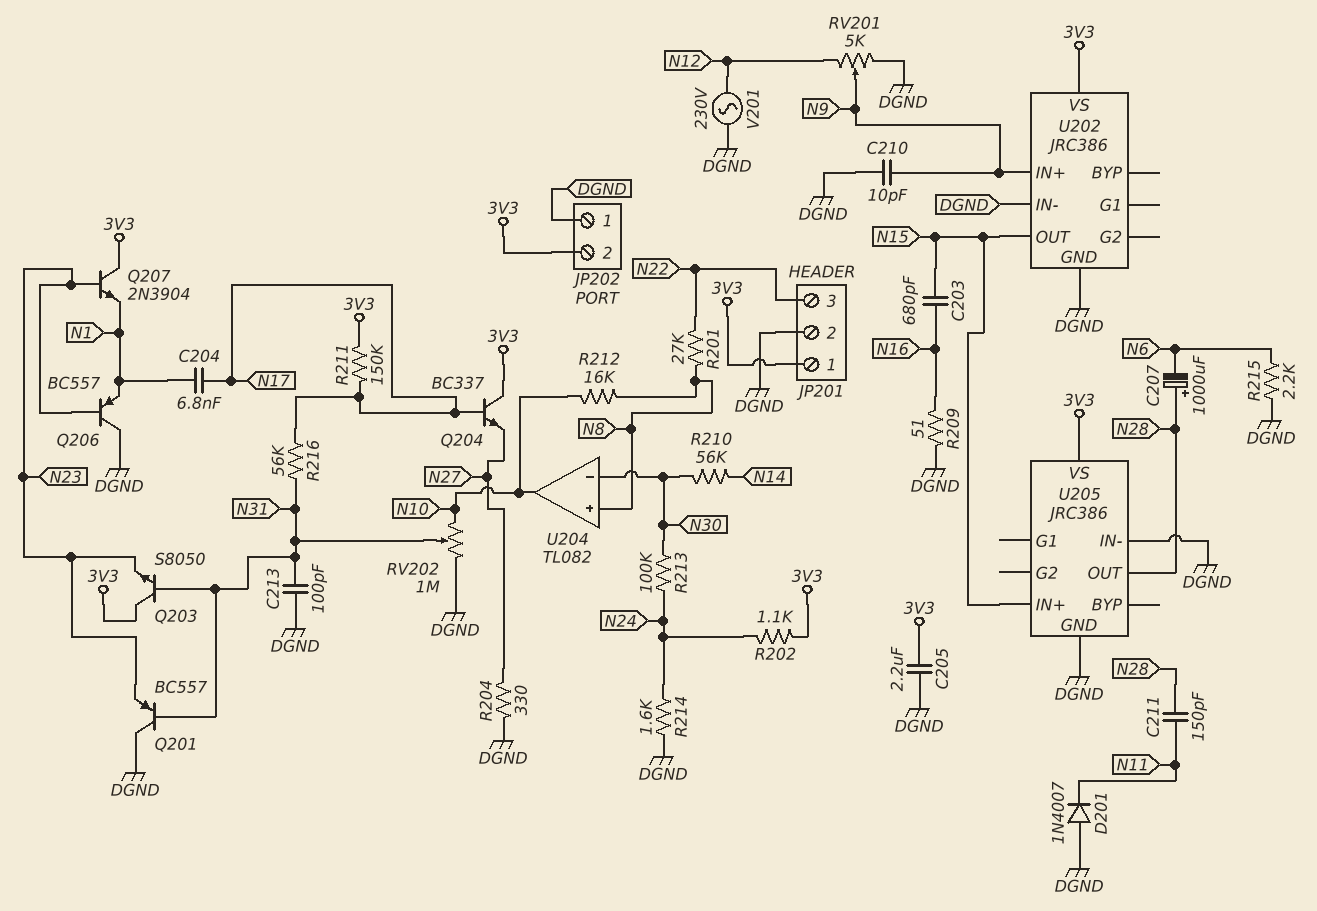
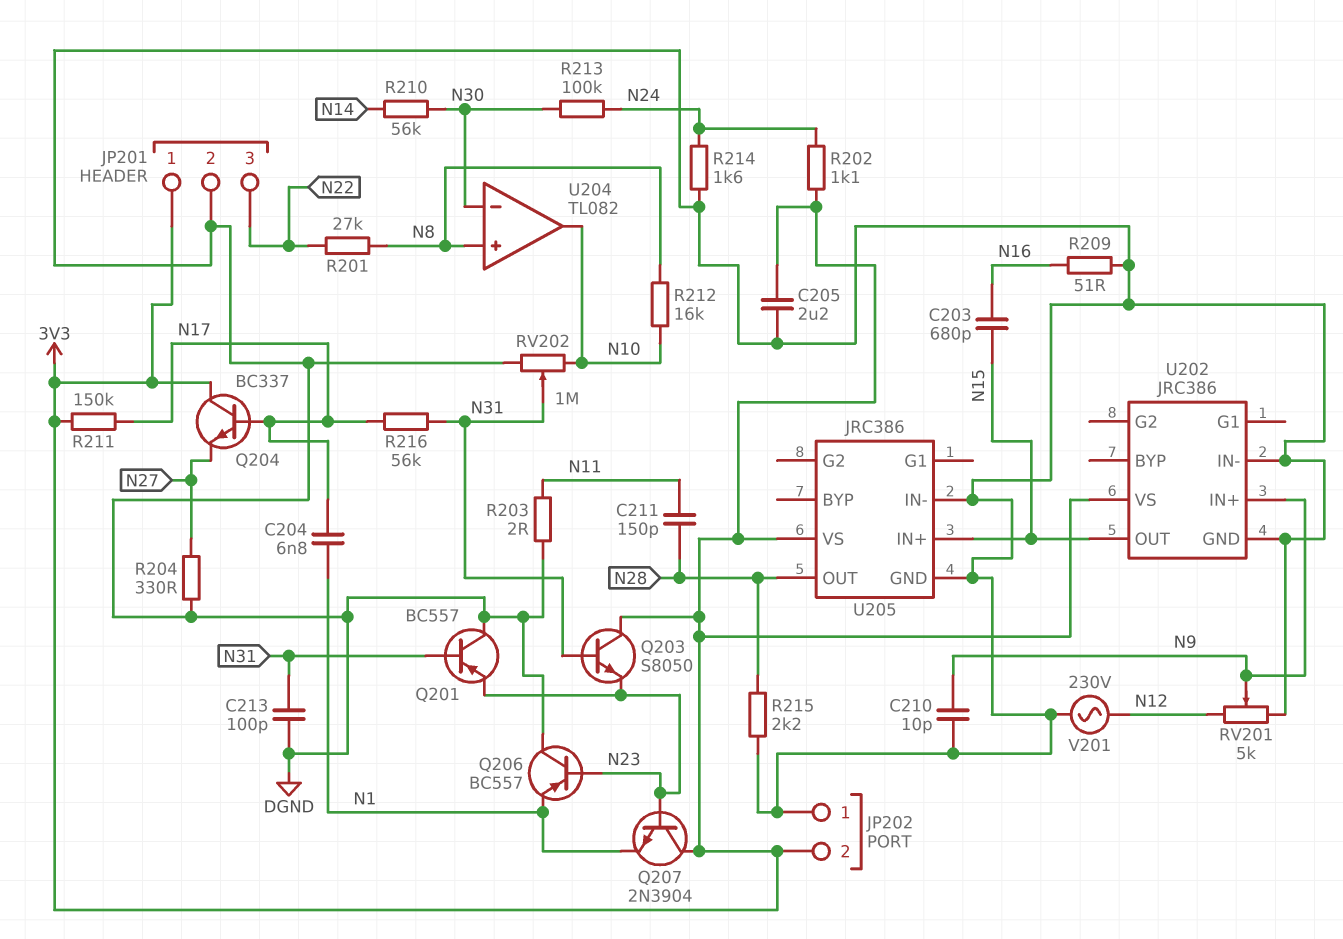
C207: 1000uF (plus N28, minus N6) -> none
D201: diode 1N4007 (A DGND, K N11) -> none
R203: none -> 2 (DGND, N11)
R215: 2.2k (DGND, N6) -> 2.2k (DGND, N28)

